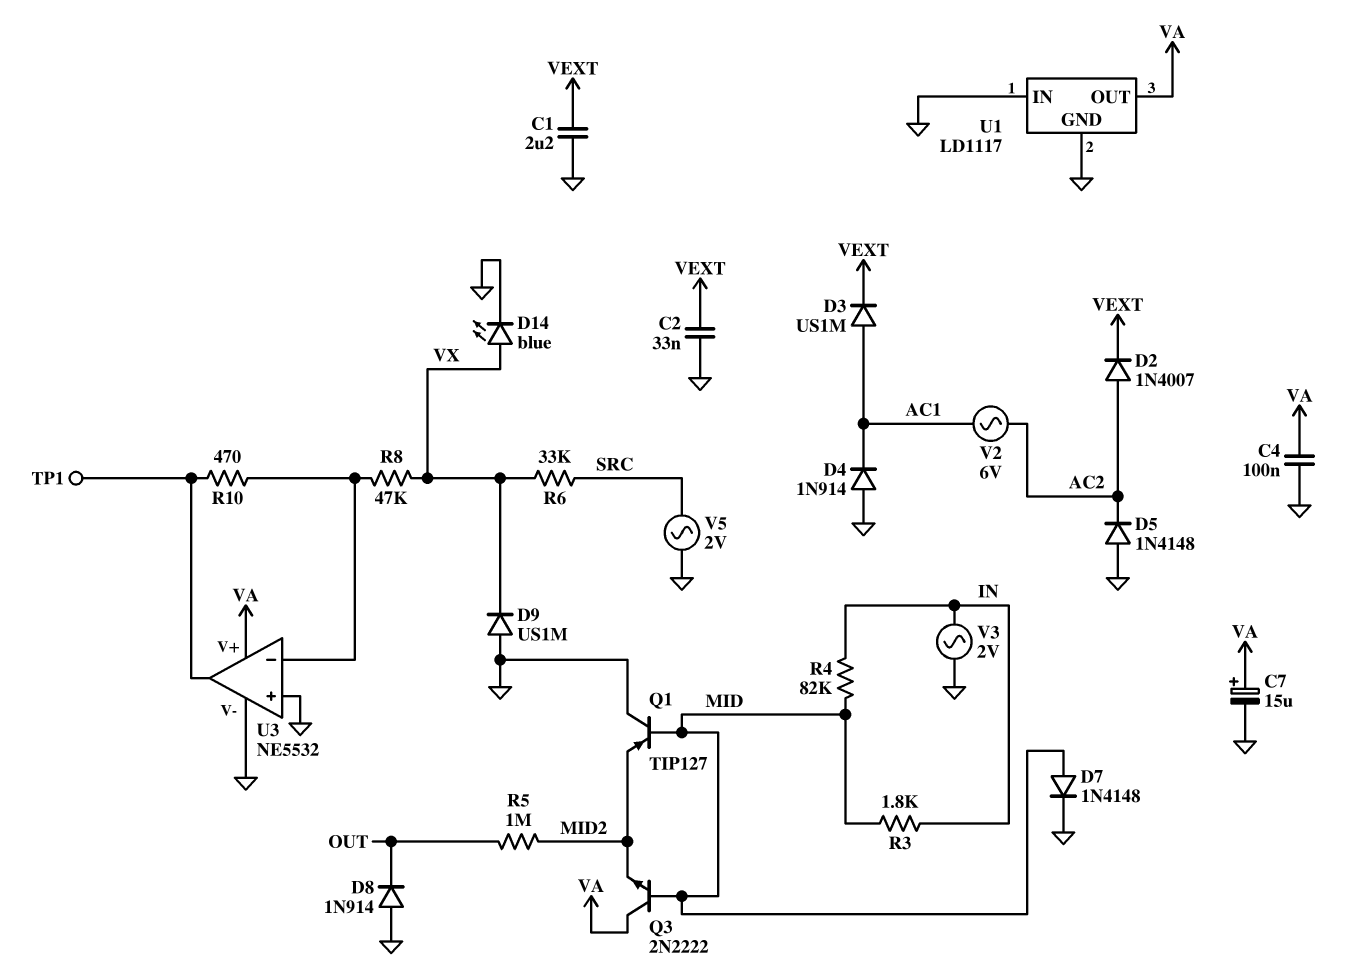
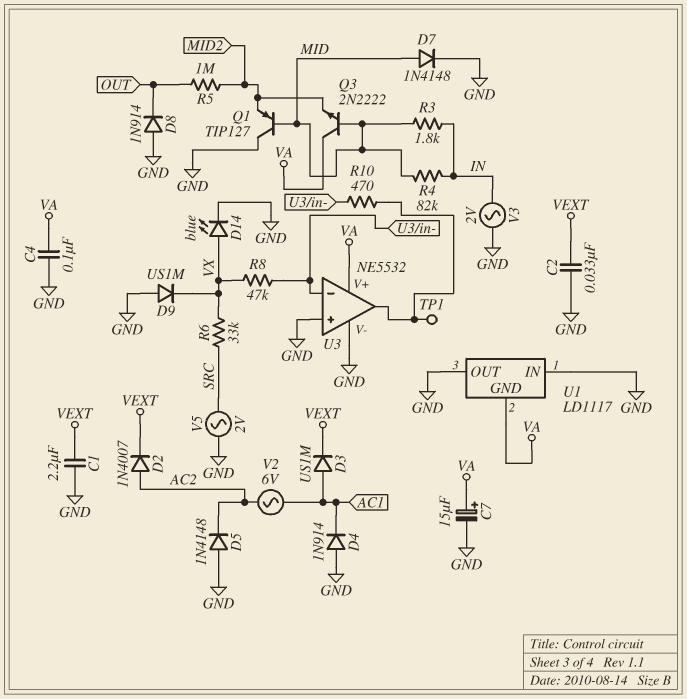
U1 pin GND: GND -> VA
U1 pin OUT: VA -> GND

